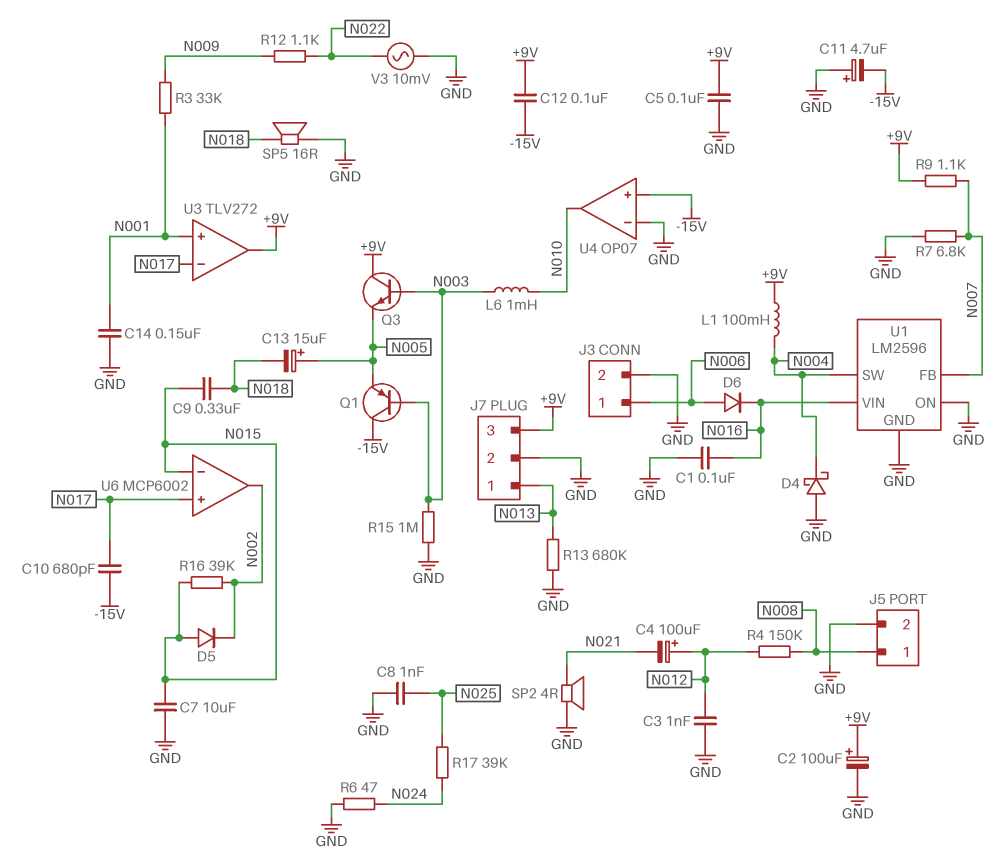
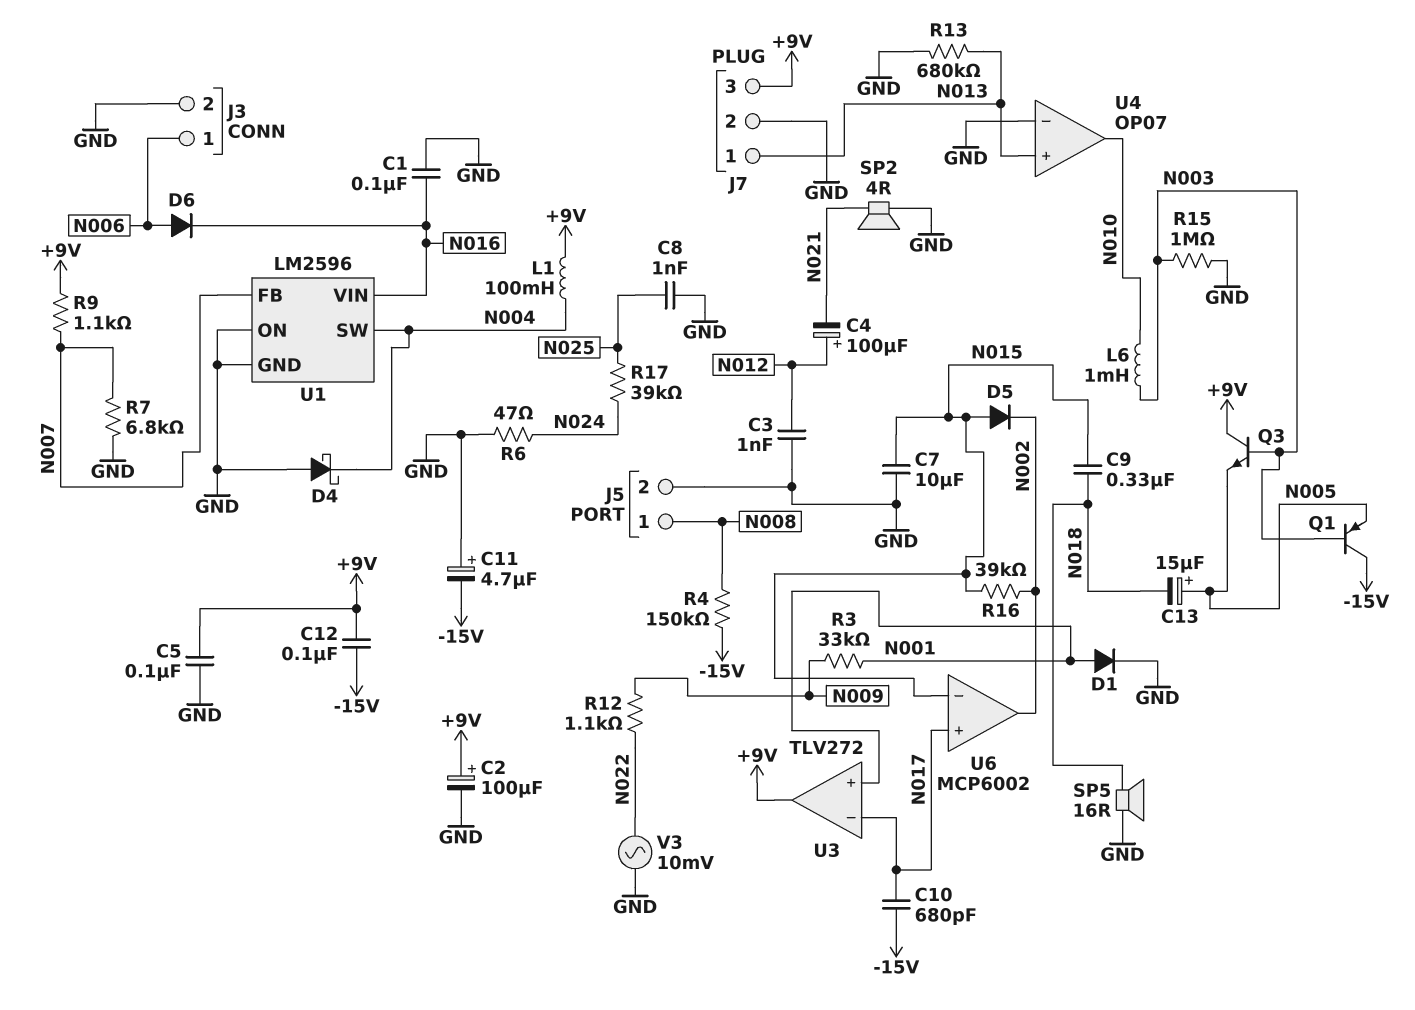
C14: 150nF (GND, N001) -> none
D1: none -> diode (A N001, K GND)
R4: 150k (N008, N012) -> 150k (-15V, N008)
U4 pin in+: -15V -> N013

